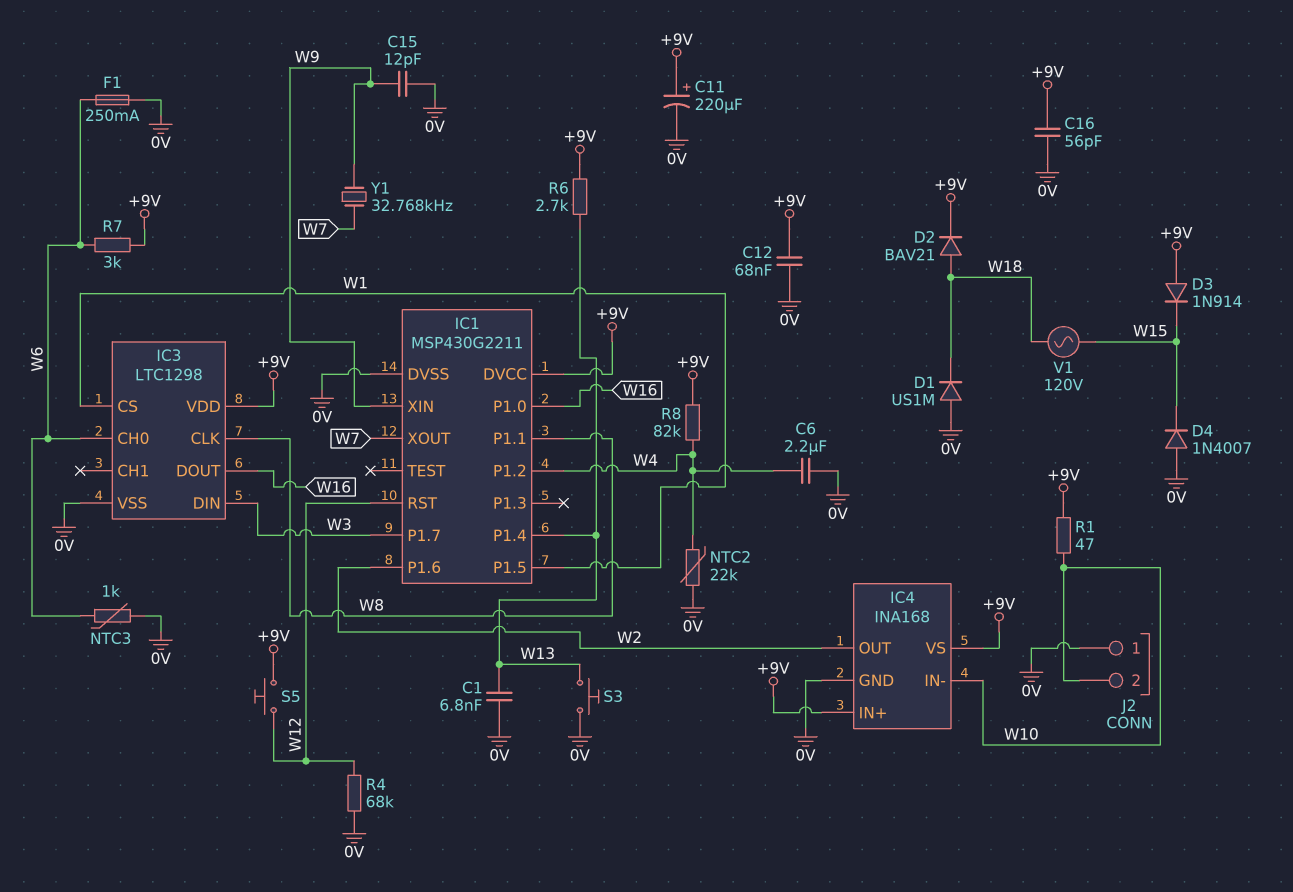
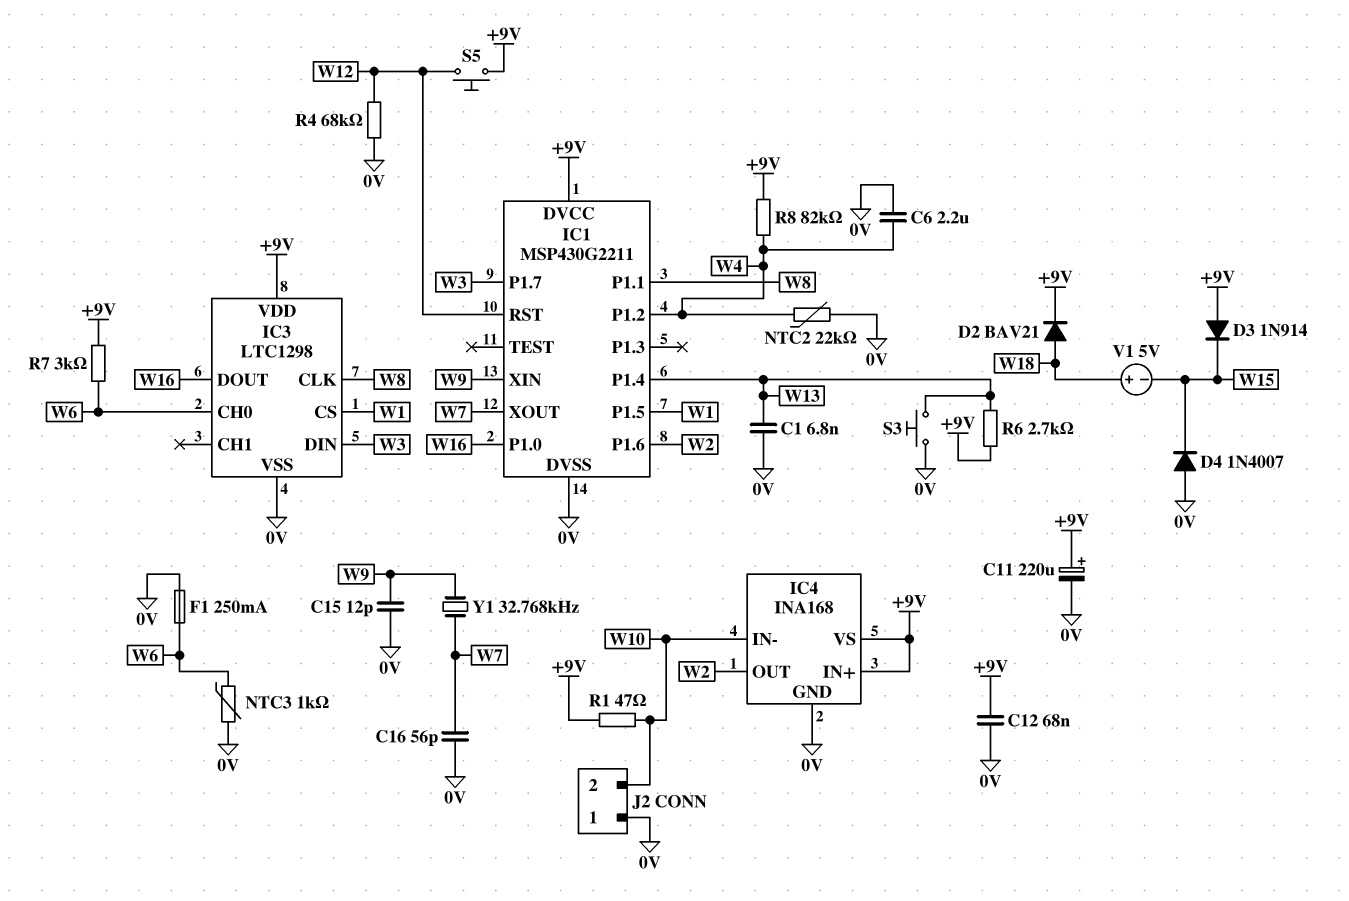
C16: 56pF (+9V, 0V) -> 56pF (0V, W7)
D1: diode US1M (A 0V, K W18) -> none
V1: AC 120V (W15, W18) -> 5V (plus W18, minus W15)

